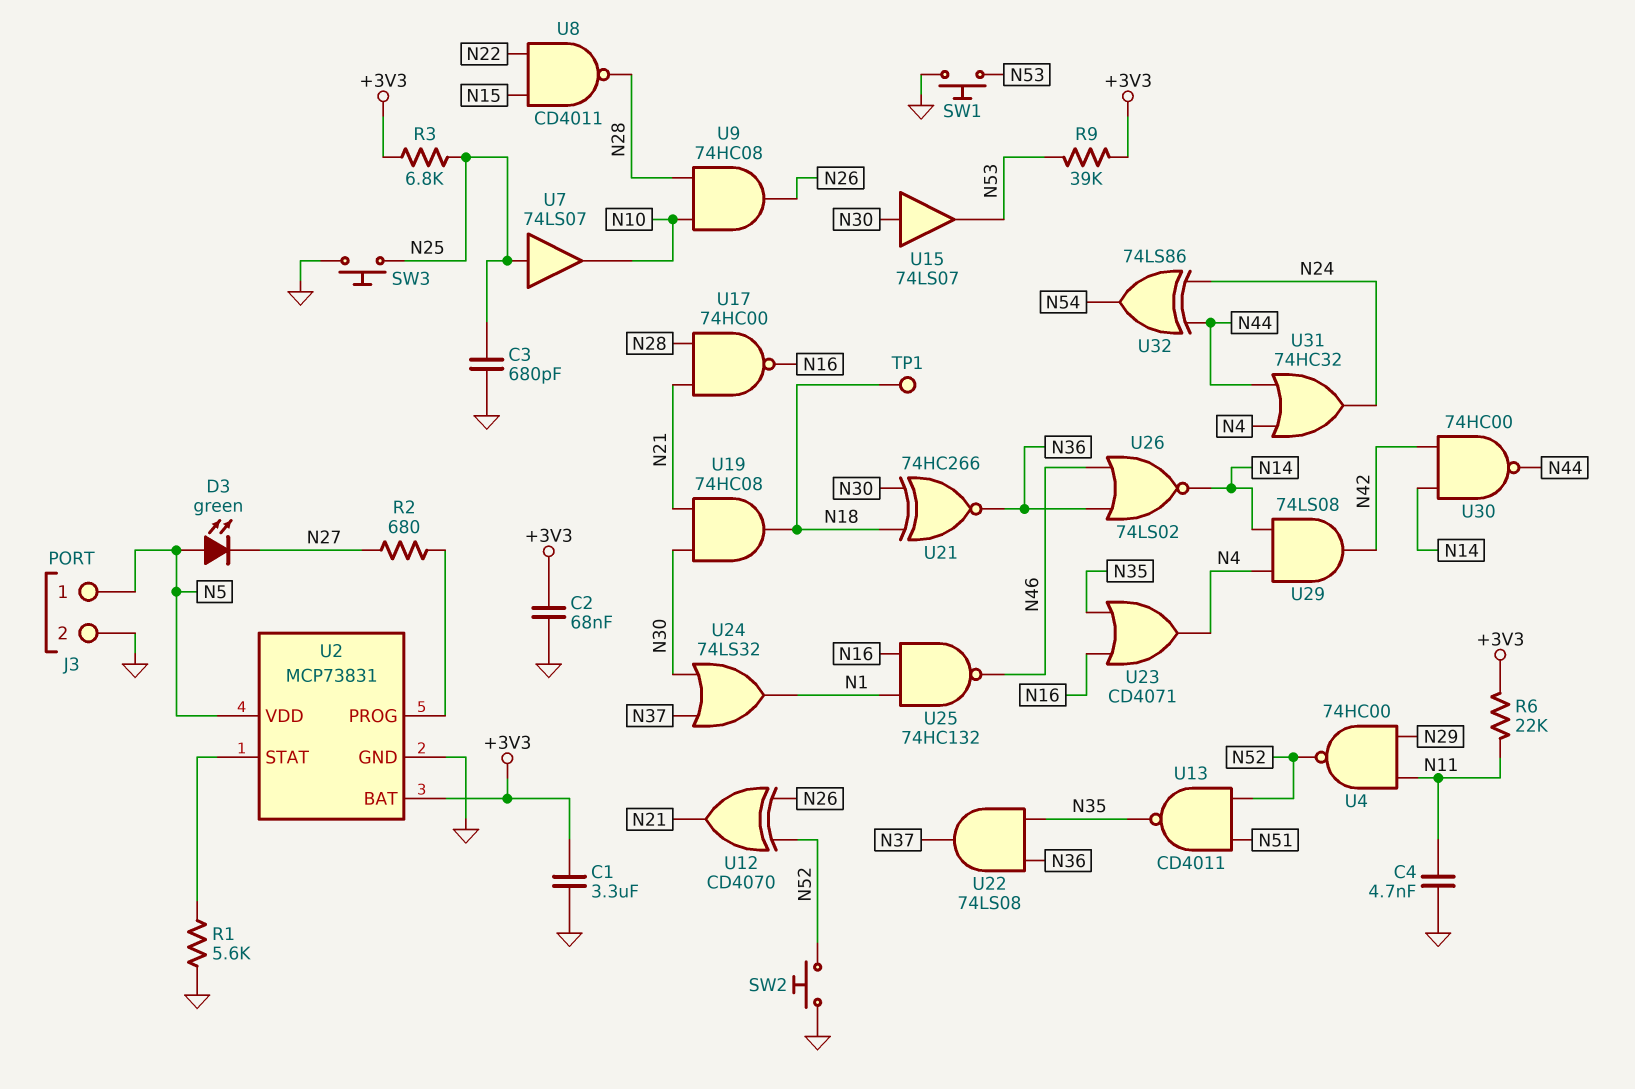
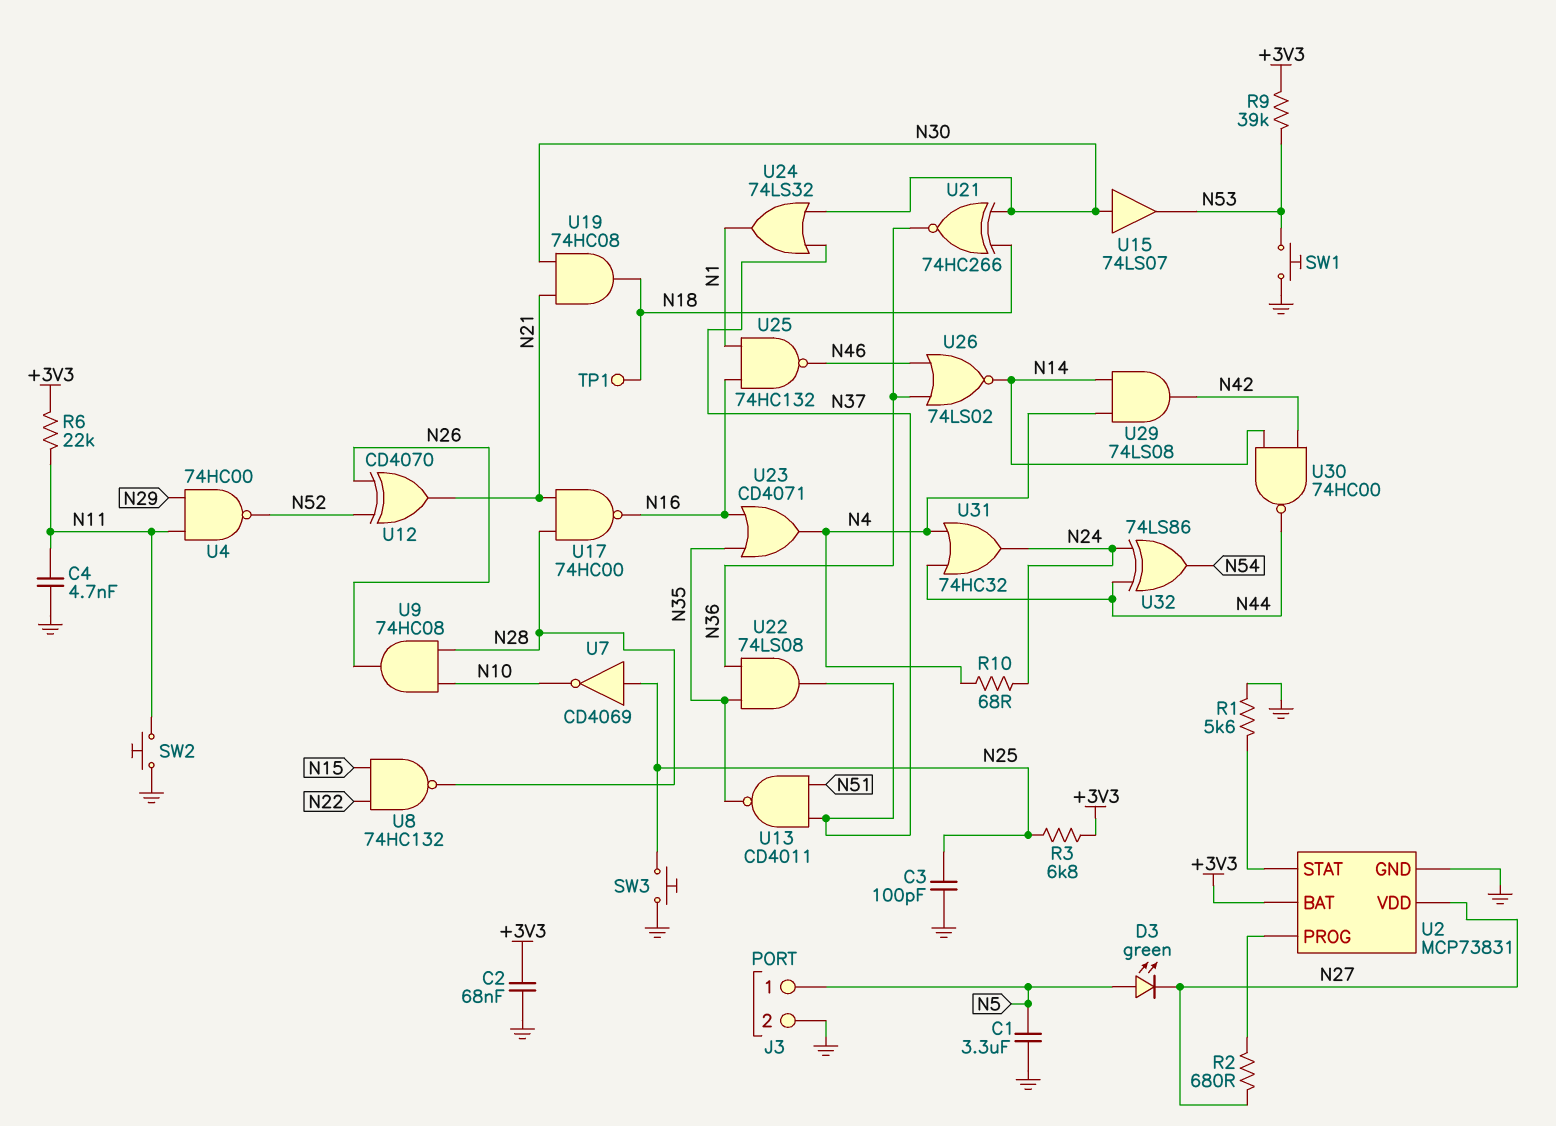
C1: 3.3uF (+3V3, GND) -> 3.3uF (GND, N5)
C3: 680pF (GND, N25) -> 100pF (GND, N25)
R10: none -> 68 (N4, N24)
SW2: button (GND, N52) -> button (GND, N11)
U2 pin VDD: N5 -> N27
U7: buffer 74LS07 (in N25, out N10) -> NOT CD4069 (in N25, out N10)
U8: NAND CD4011 (in N15, in N22, out N28) -> NAND 74HC132 (in N15, in N22, out N28)
U13: NAND CD4011 (in N51, in N52, out N35) -> NAND CD4011 (in N37, in N51, out N35)

